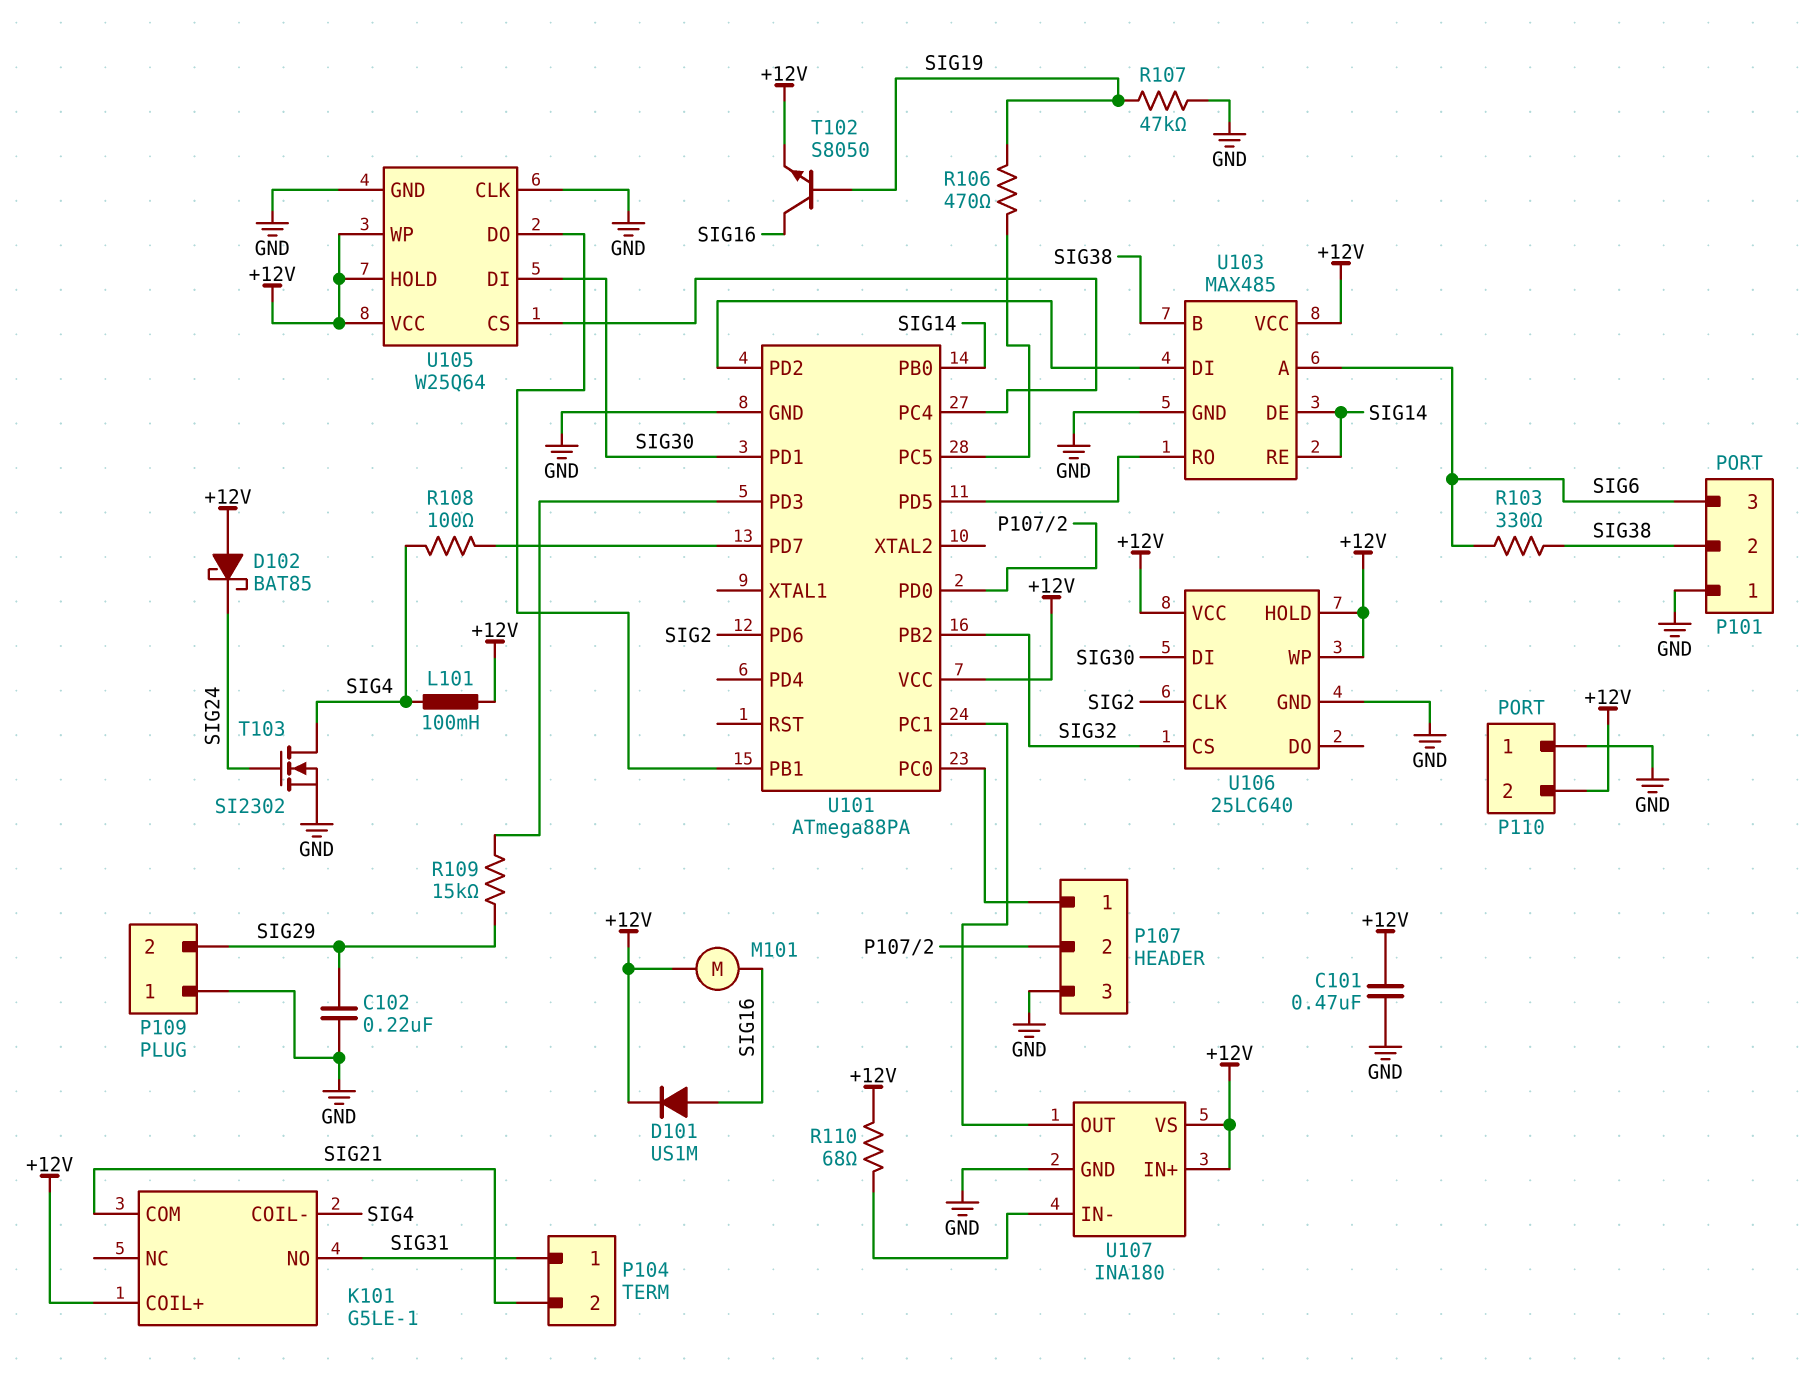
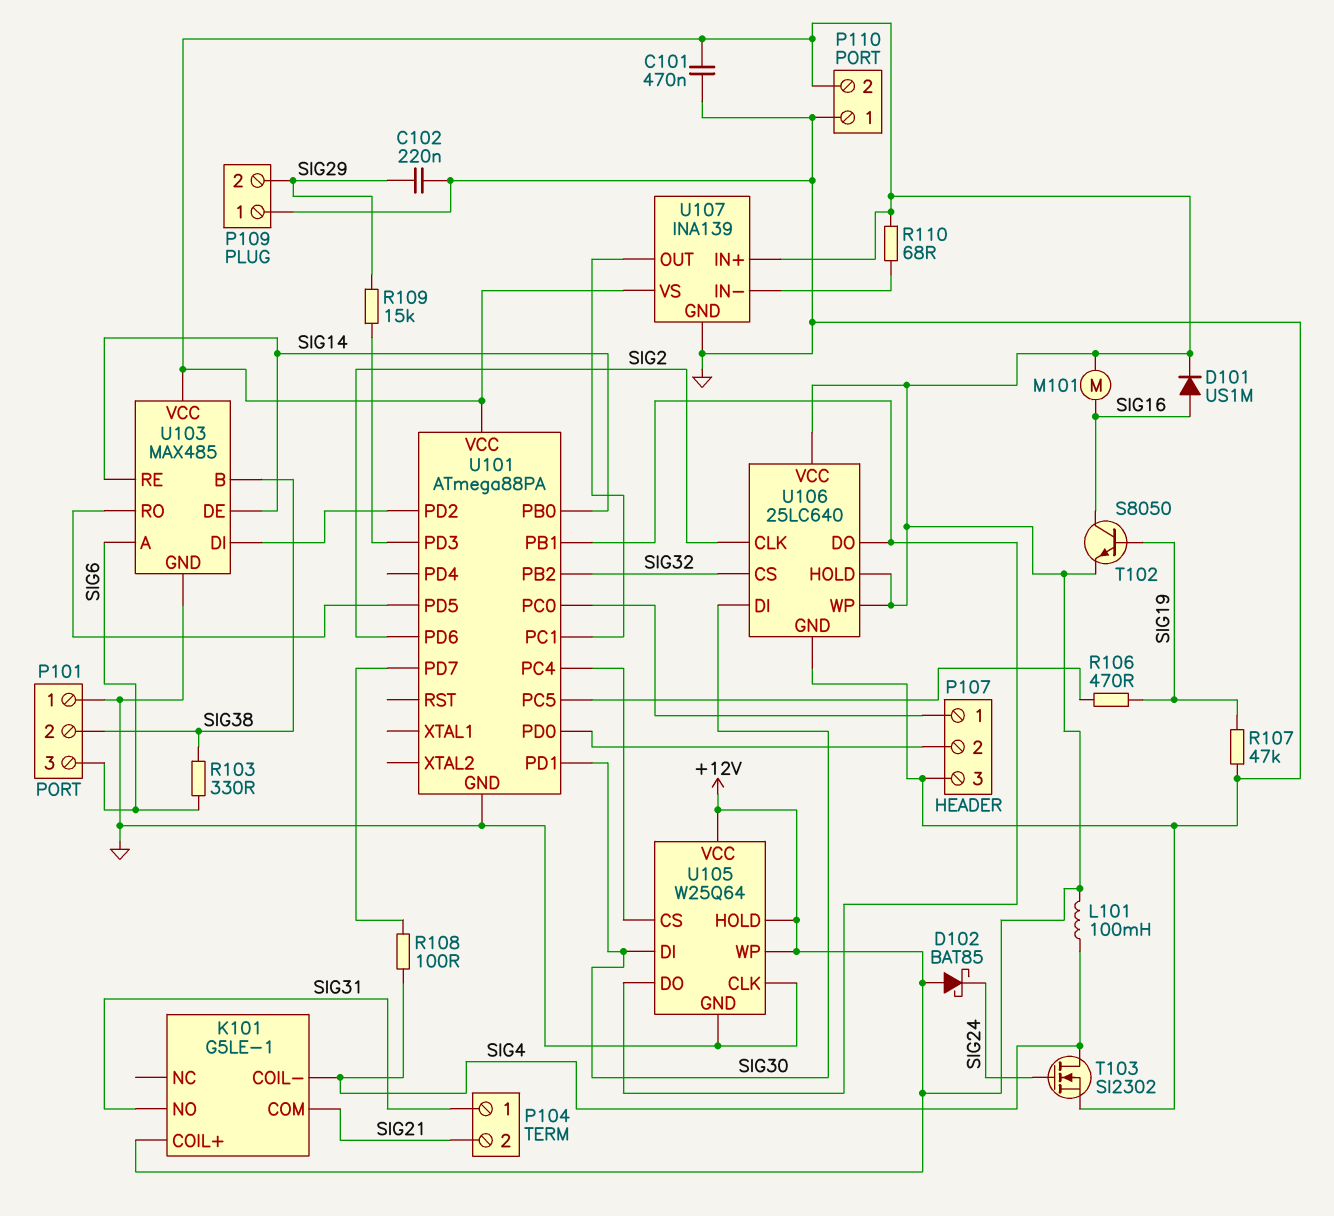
U106 pin DO: none -> U101/PB1
U107: INA180 -> INA139

